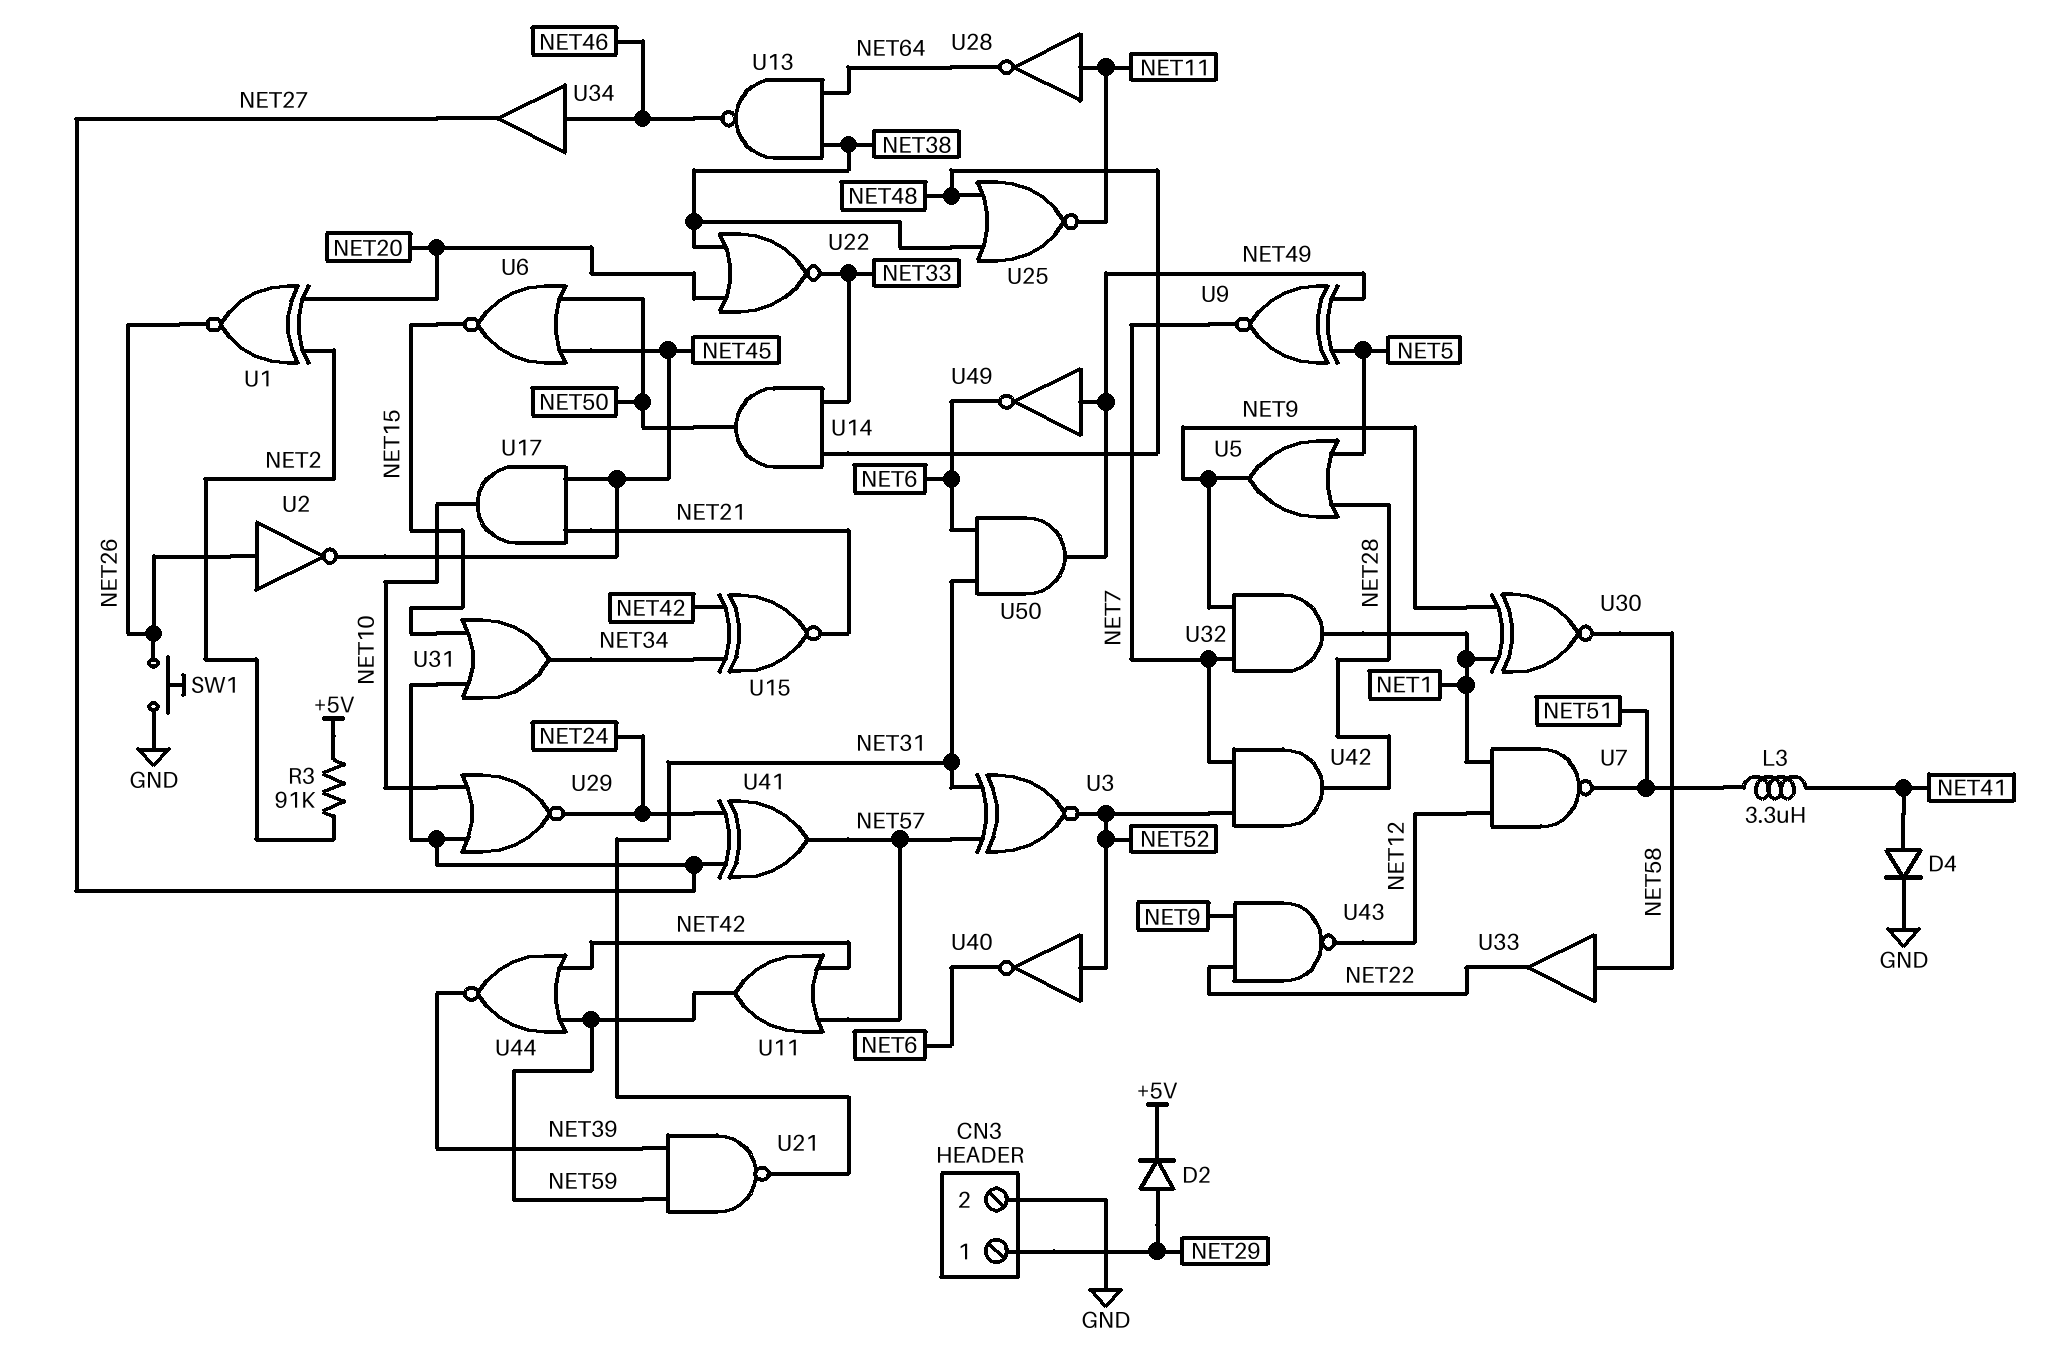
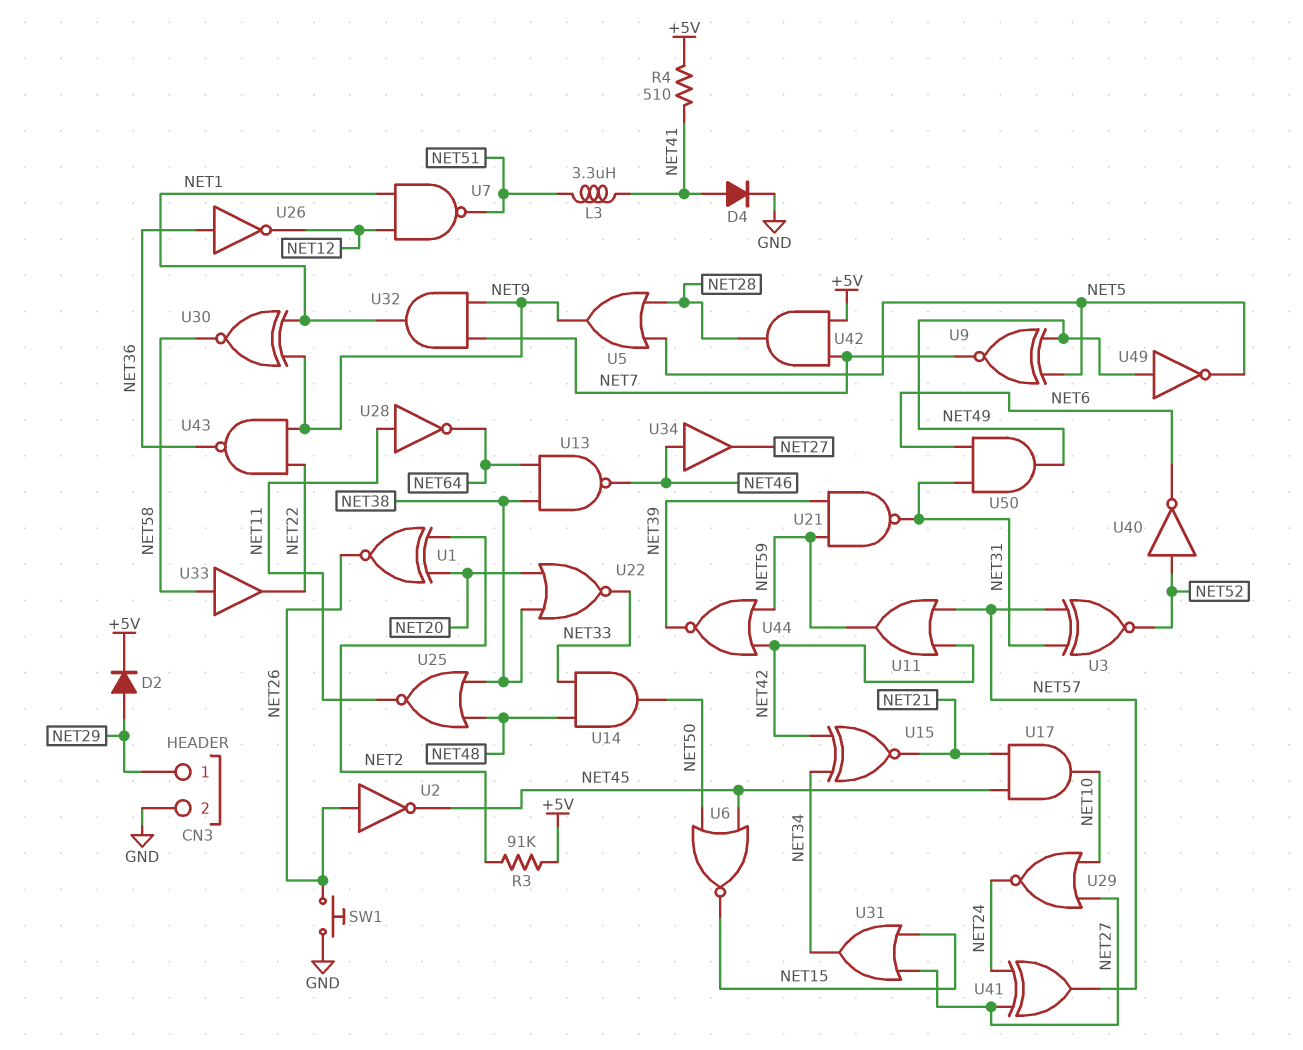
R4: none -> 510 (+5V, NET41)
U26: none -> NOT (in NET36, out NET12)
U42: AND (in NET7, in NET52, out NET28) -> AND (in +5V, in NET7, out NET28)
U43: NAND (in NET9, in NET22, out NET12) -> NAND (in NET9, in NET22, out NET36)
U49: NOT (in NET49, out NET6) -> NOT (in NET49, out NET5)

